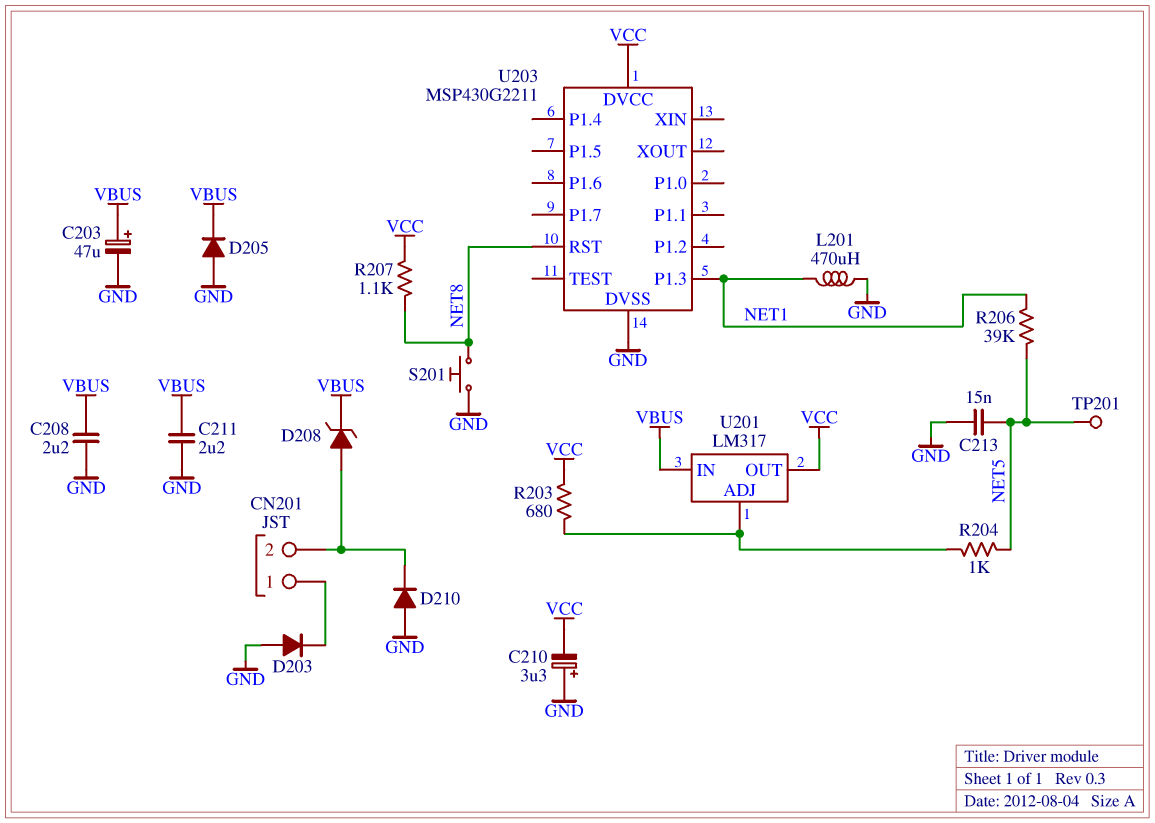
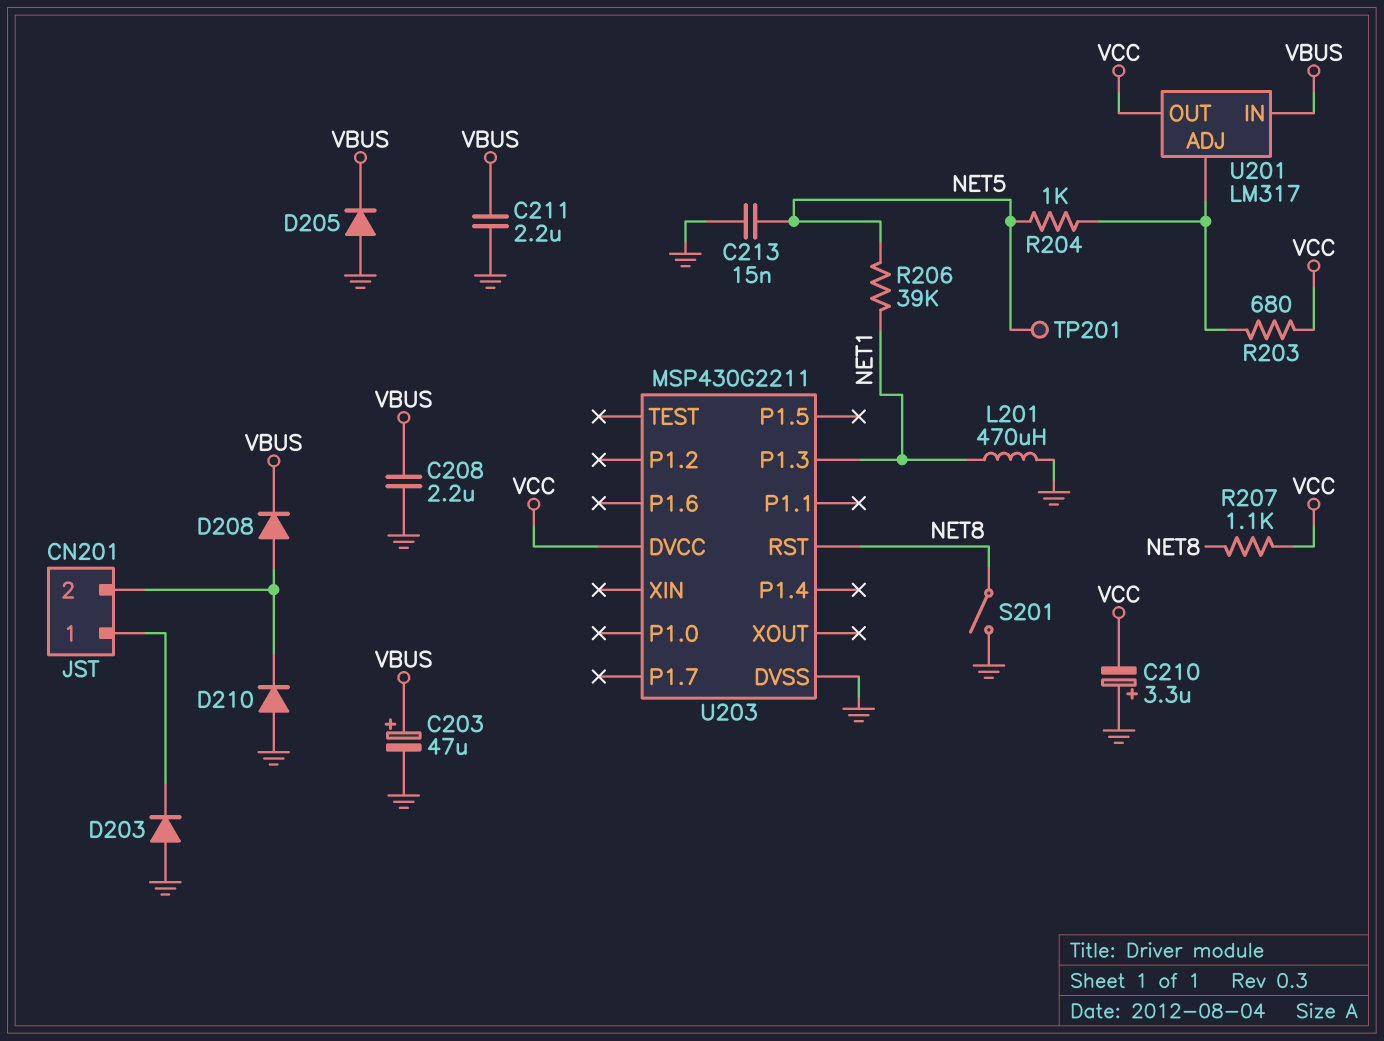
D208: zener (A CN201/2, K VBUS) -> diode (A CN201/2, K VBUS)
S201: button (GND, NET8) -> switch (GND, NET8)

